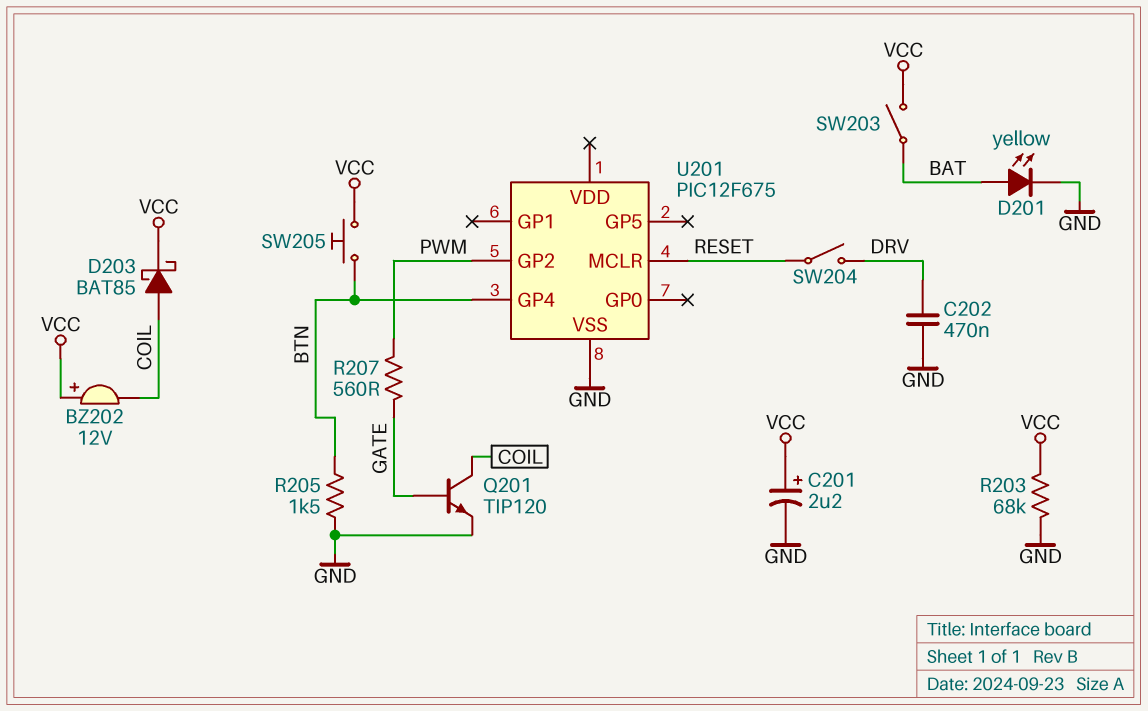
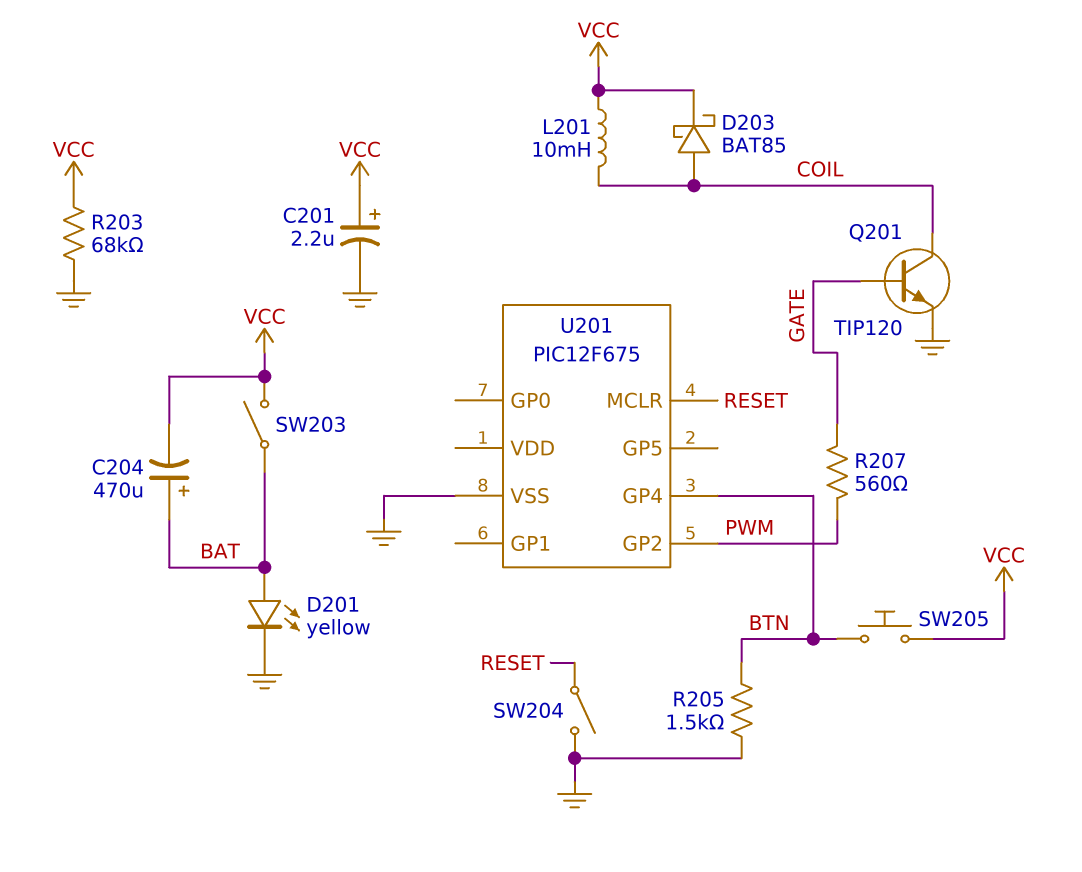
BZ202: buzzer 12V (plus VCC, minus COIL) -> none
C202: 470nF (DRV, GND) -> none
C204: none -> 470uF (plus BAT, minus VCC)
L201: none -> 10mH (COIL, VCC)
SW204: switch (DRV, RESET) -> switch (GND, RESET)

